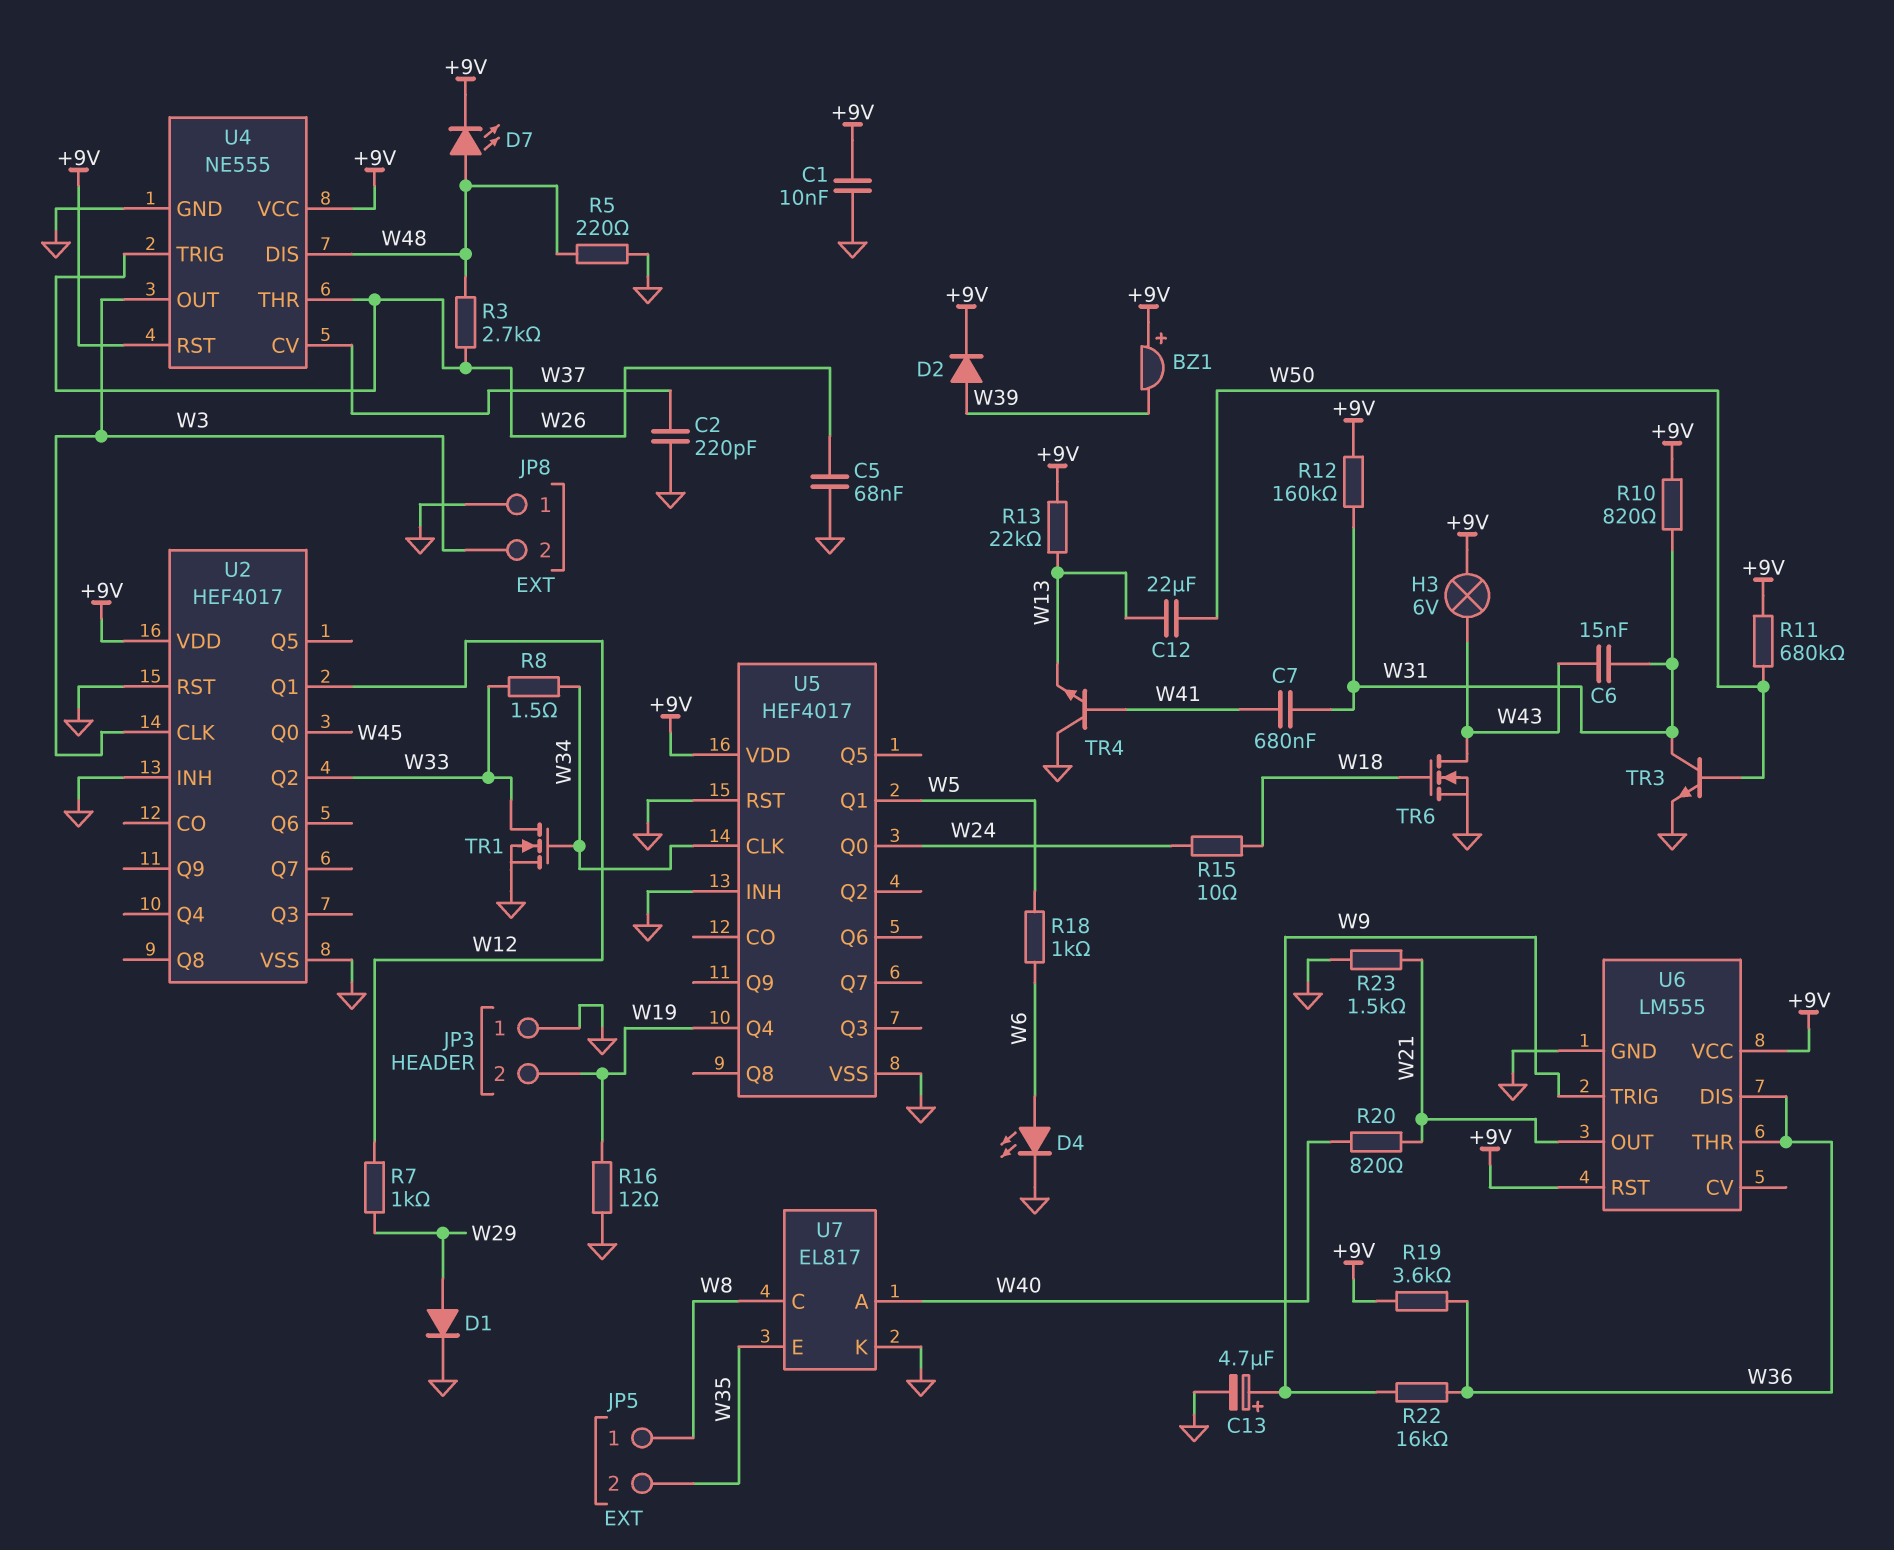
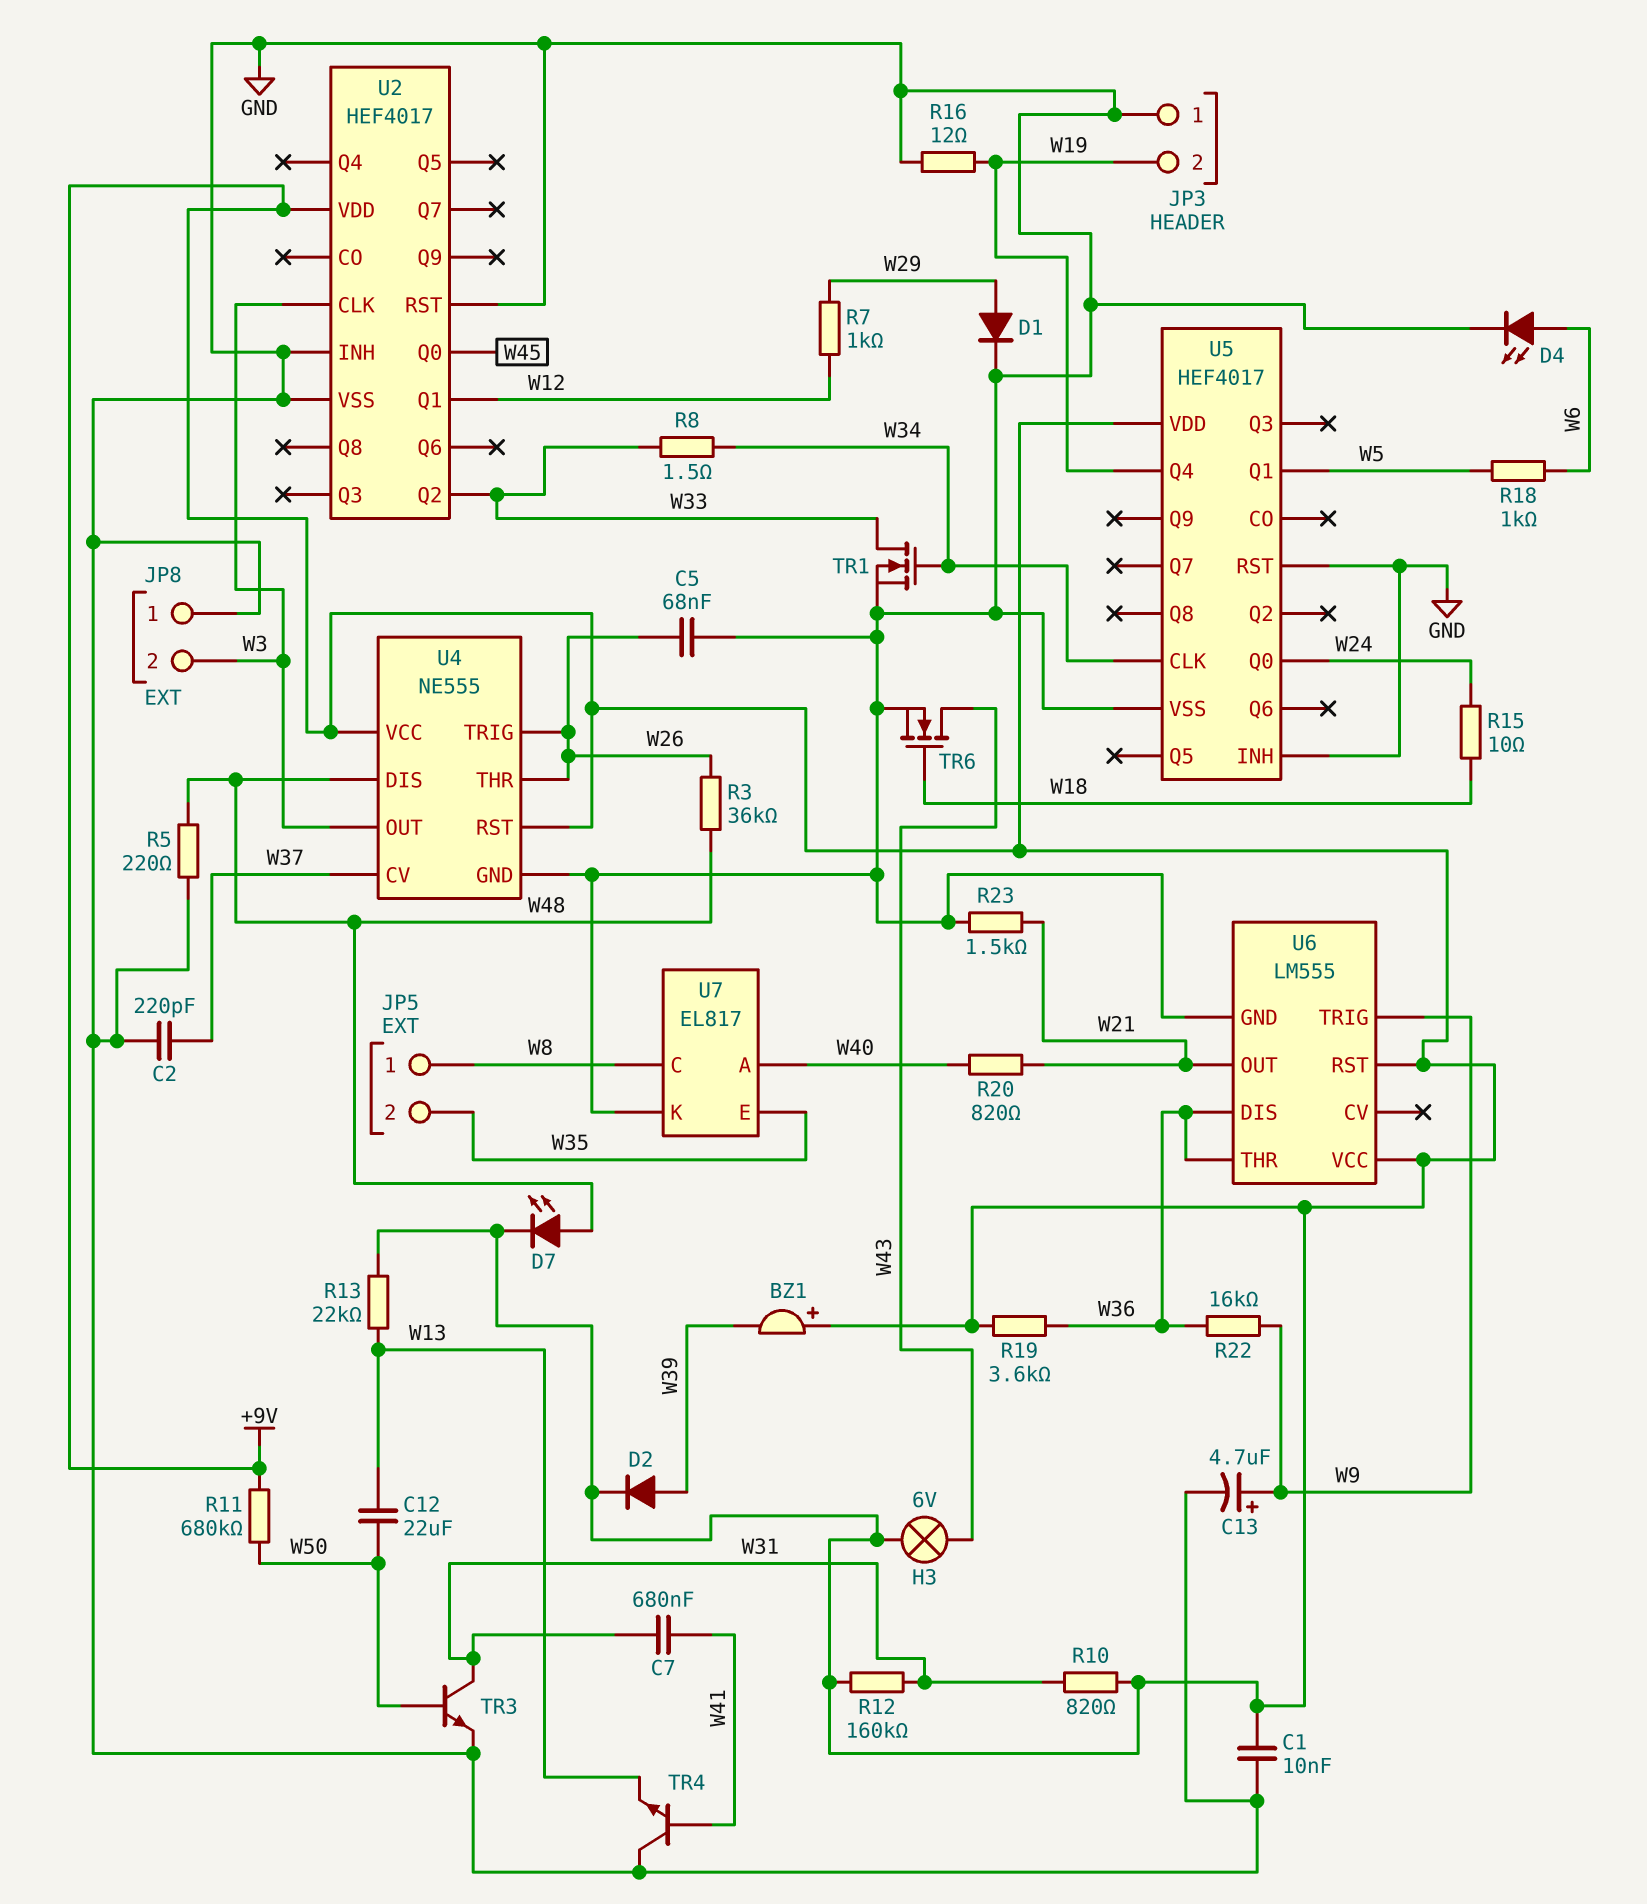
C6: 15nF (W31, W43) -> none
R3: 2.7k (W26, W48) -> 36k (W26, W48)

